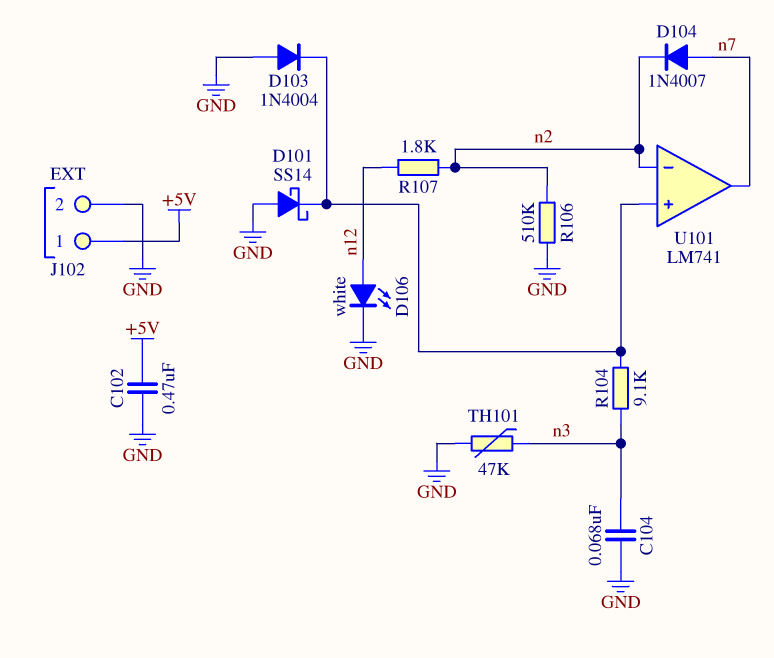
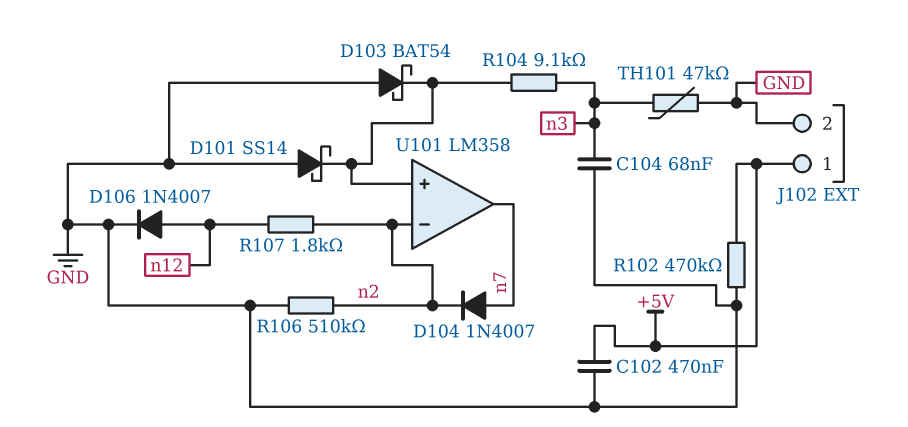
D103: diode 1N4004 (A GND, K U101/in+) -> schottky BAT54 (A GND, K U101/in+)
D106: LED white (A n12, K GND) -> diode 1N4007 (A n12, K GND)
R102: none -> 470k (+5V, GND)
U101: LM741 -> LM358

